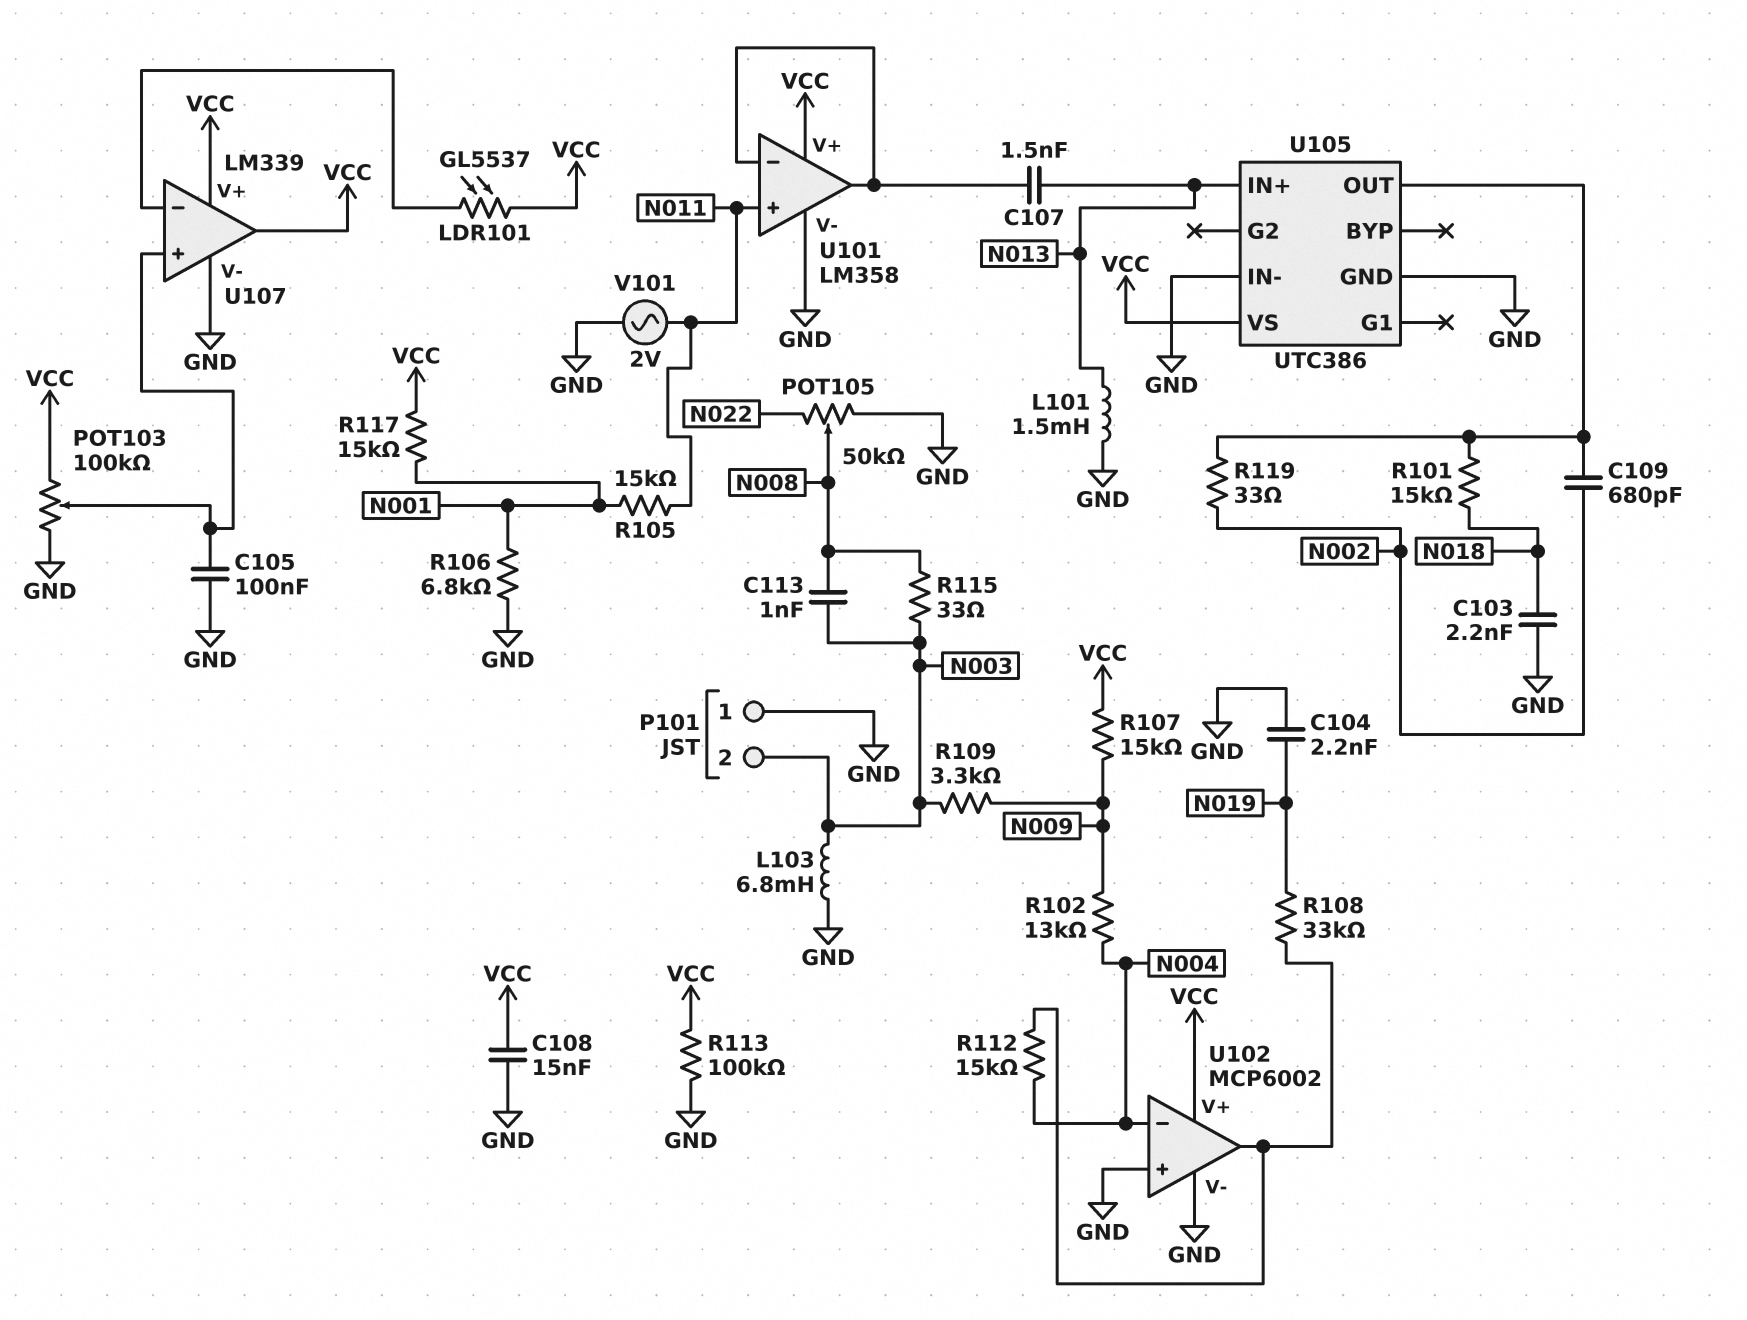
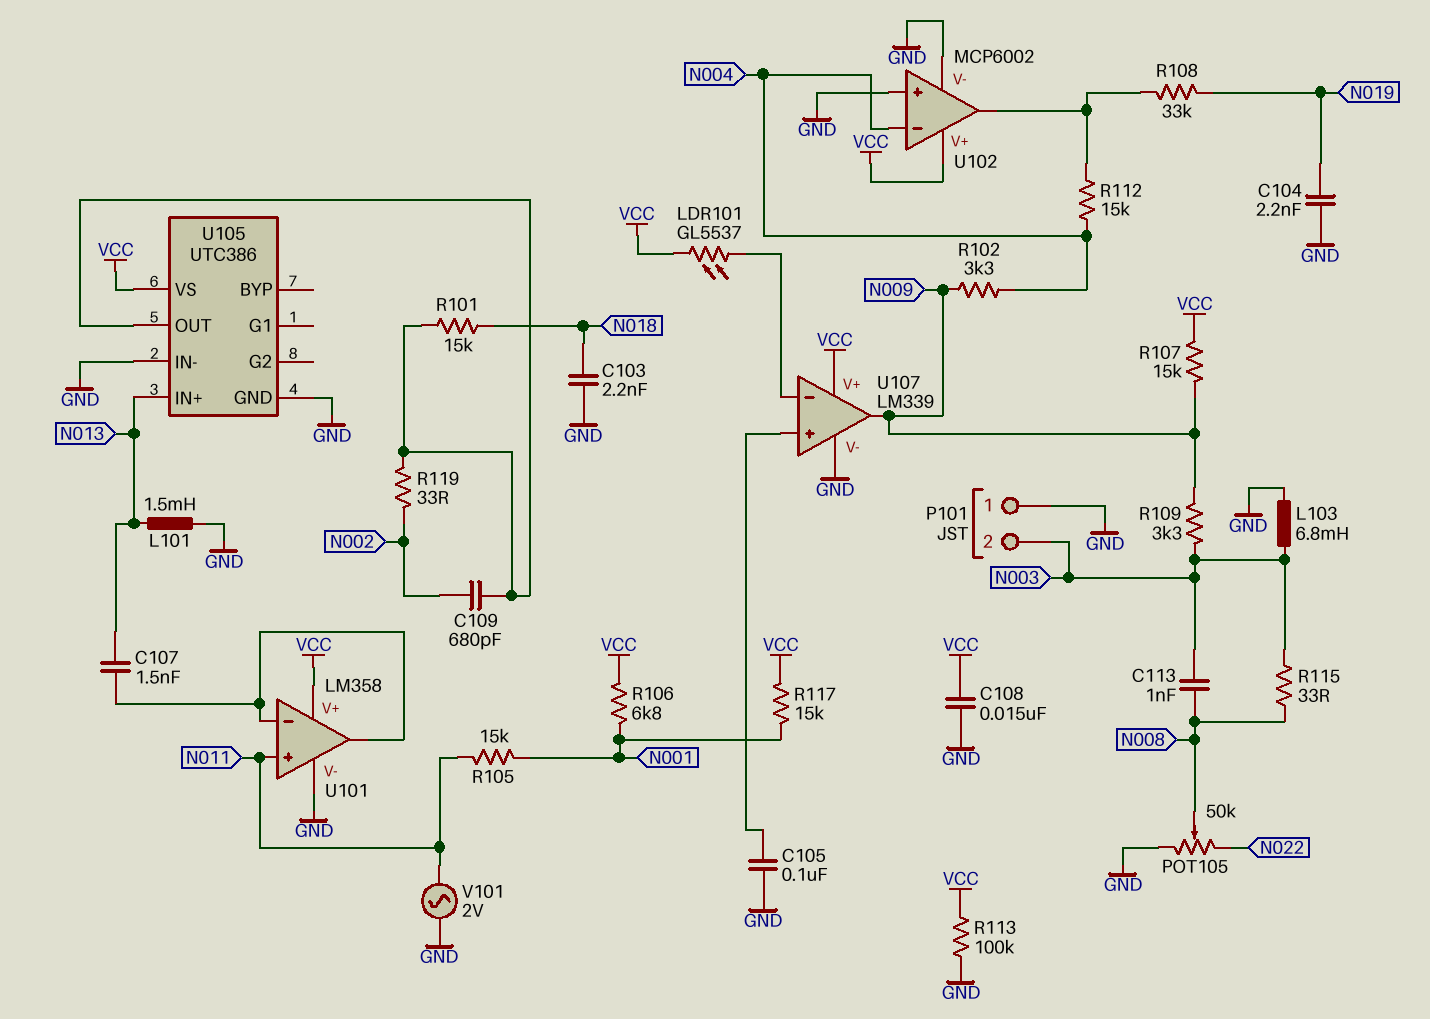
POT103: 100k (GND, VCC, wiper U107/in+) -> none
R102: 13k (N004, N009) -> 3.3k (N004, N009)
R106: 6.8k (GND, N001) -> 6.8k (N001, VCC)
U107 pin out: VCC -> N009

